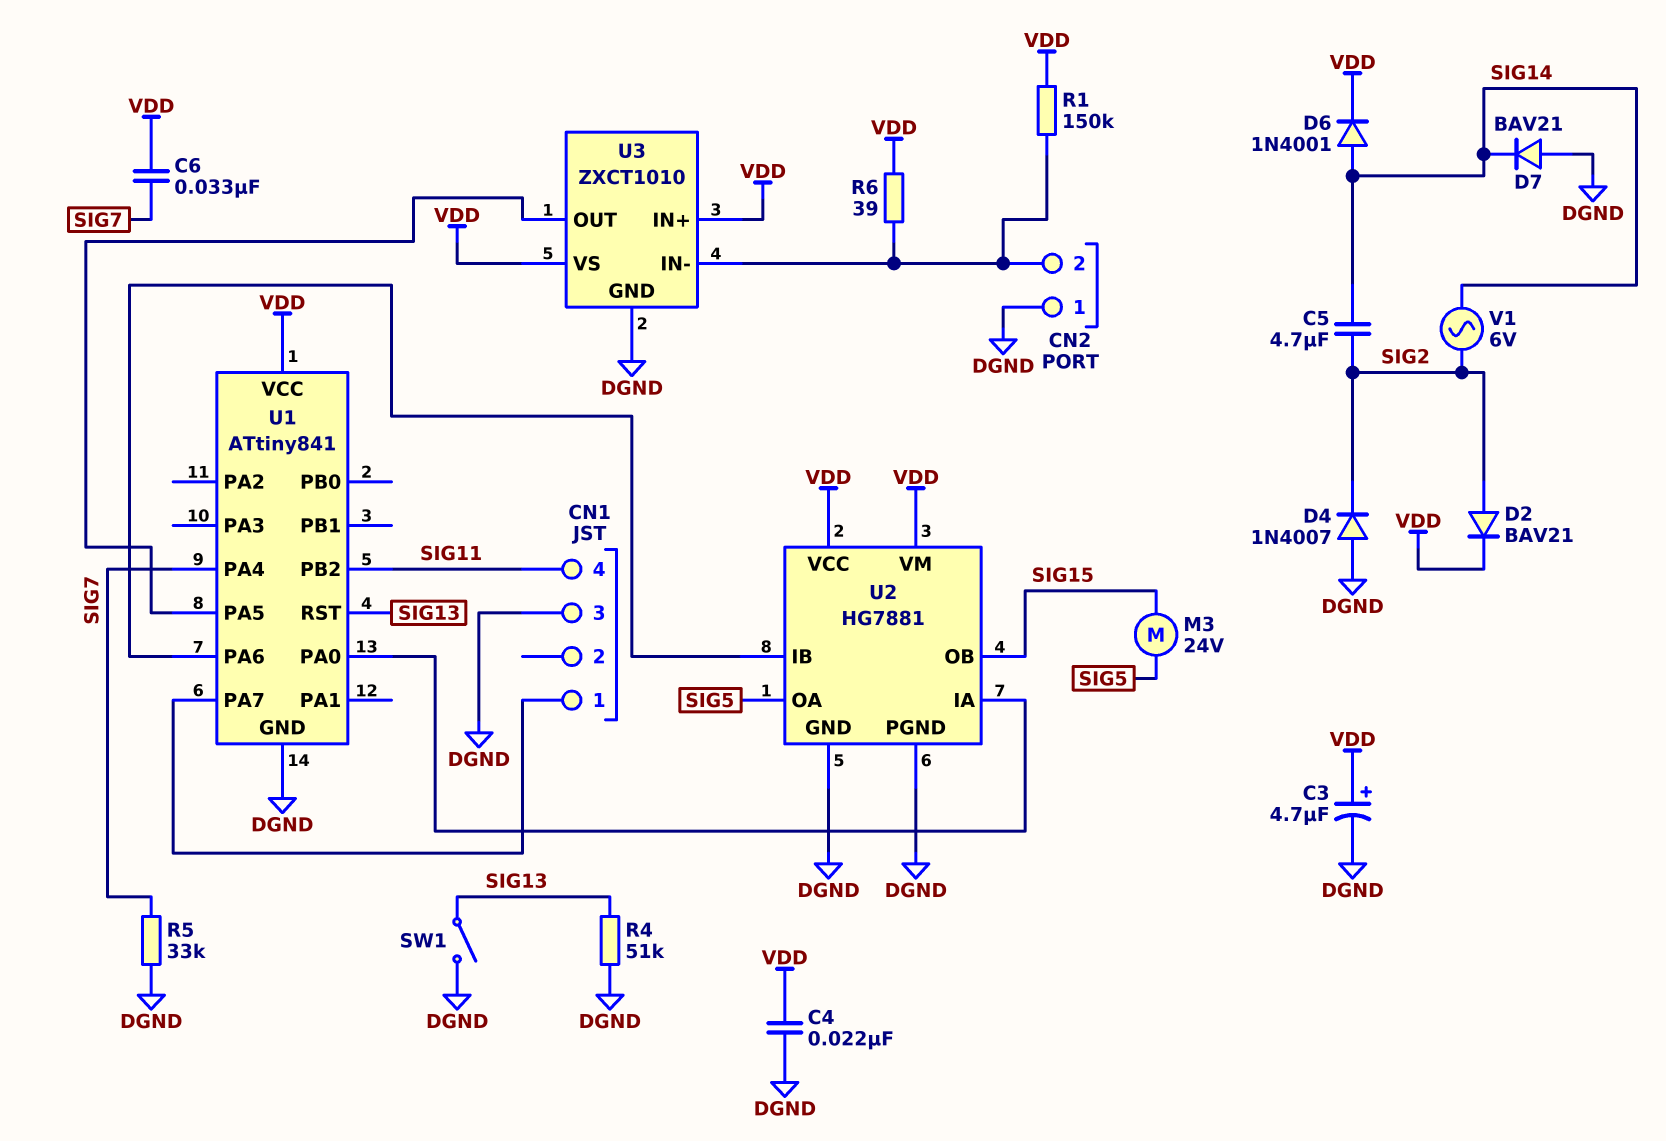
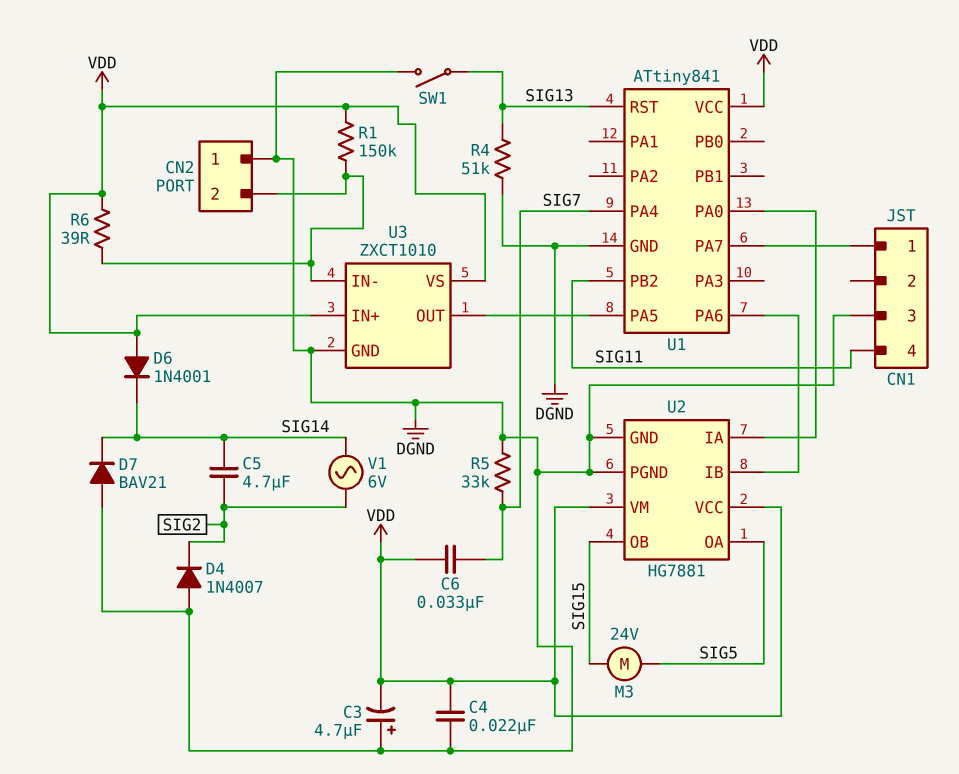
C3: 4.7uF (plus VDD, minus DGND) -> 4.7uF (plus DGND, minus VDD)
D2: diode BAV21 (A SIG2, K VDD) -> none
D6: diode 1N4001 (A SIG14, K VDD) -> diode 1N4001 (A VDD, K SIG14)

